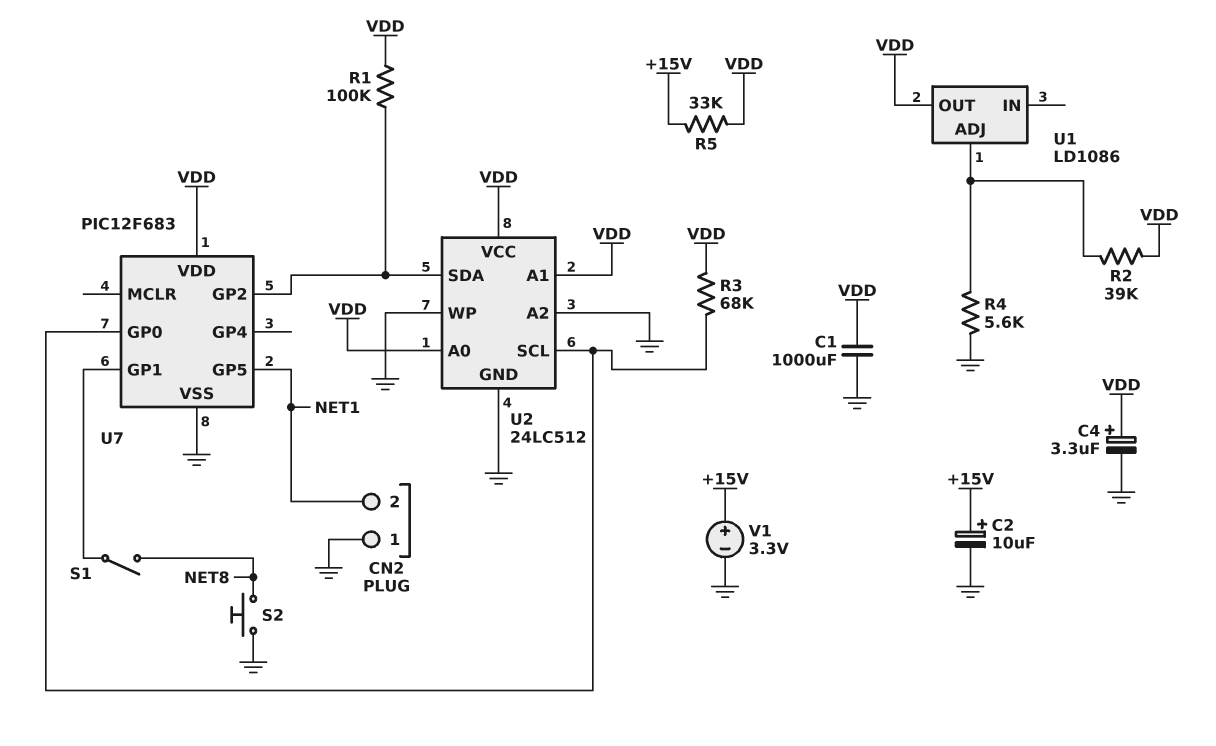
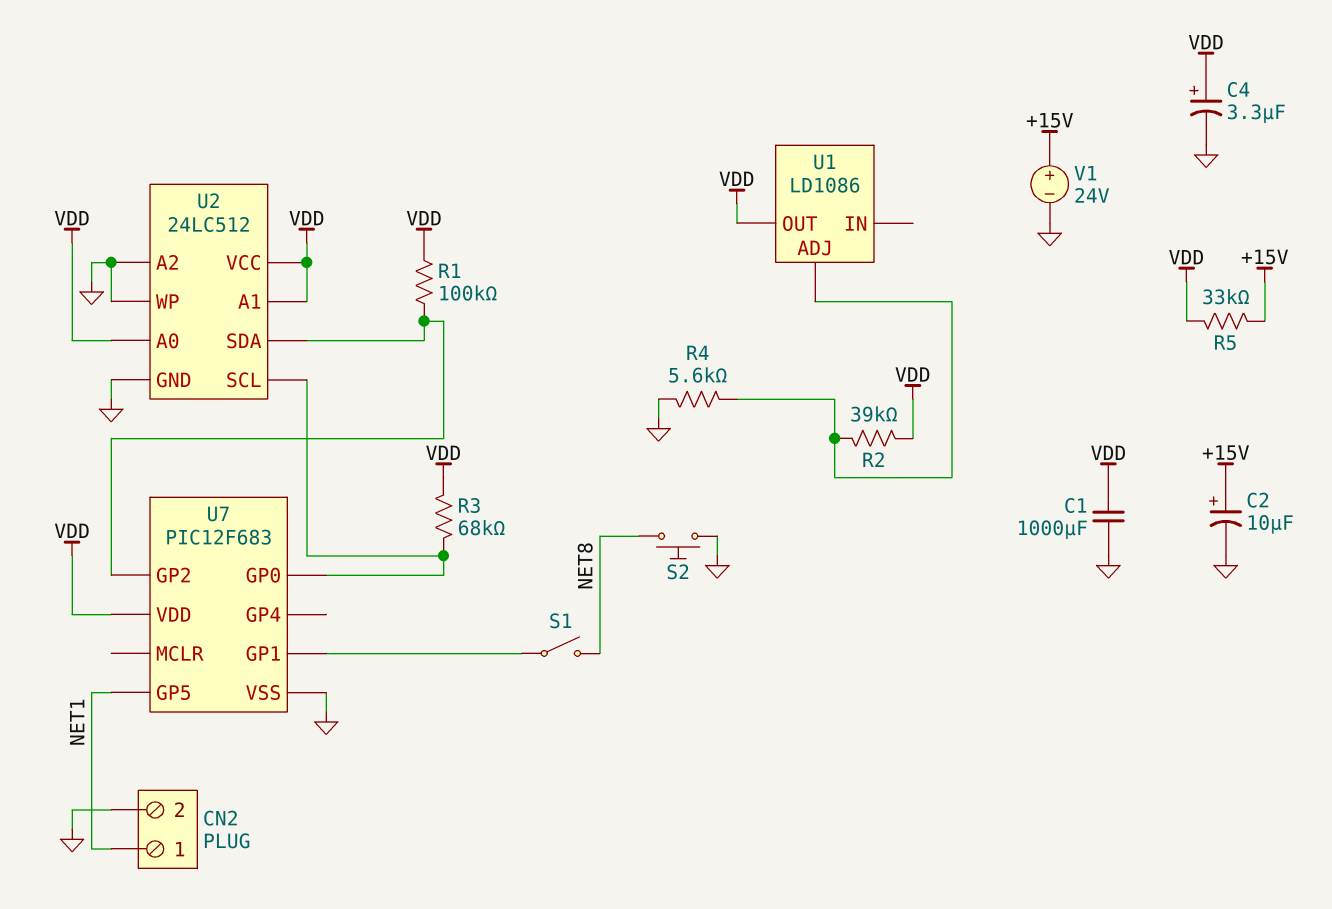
CN2 pin 1: GND -> NET1
CN2 pin 2: NET1 -> GND
V1: 3.3V (plus +15V, minus GND) -> 24V (plus +15V, minus GND)

